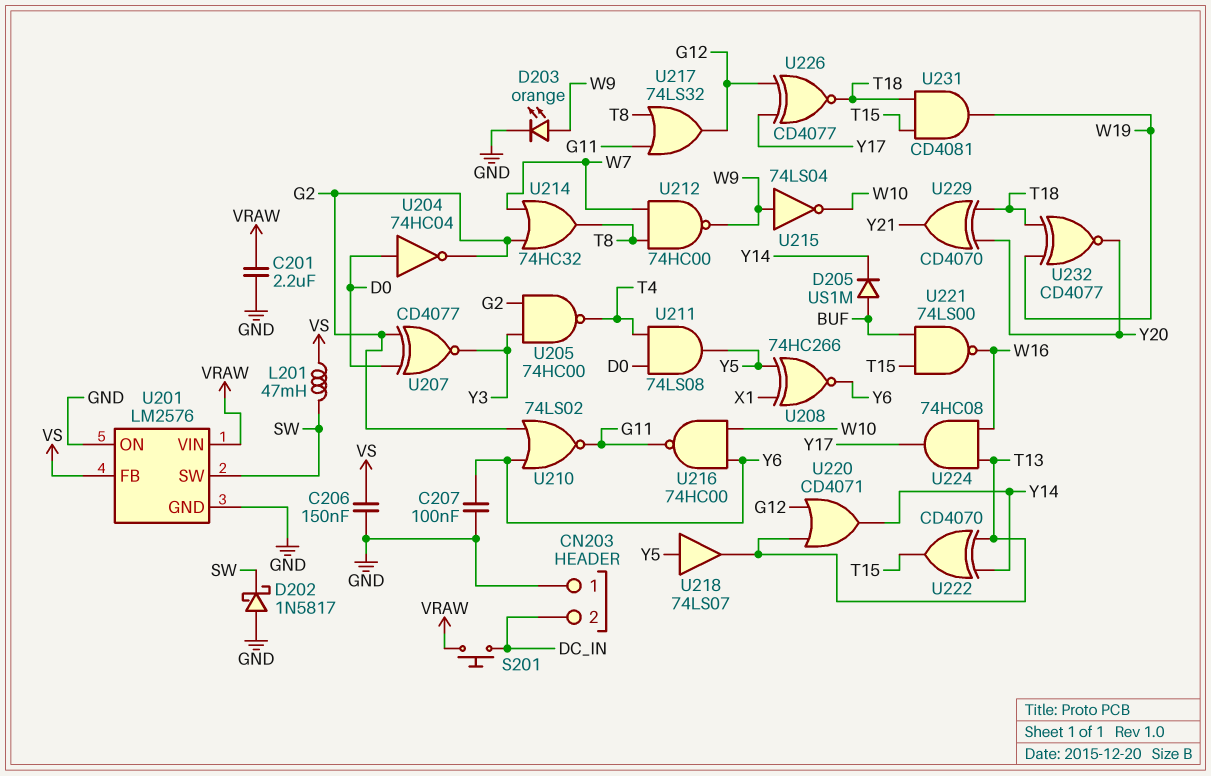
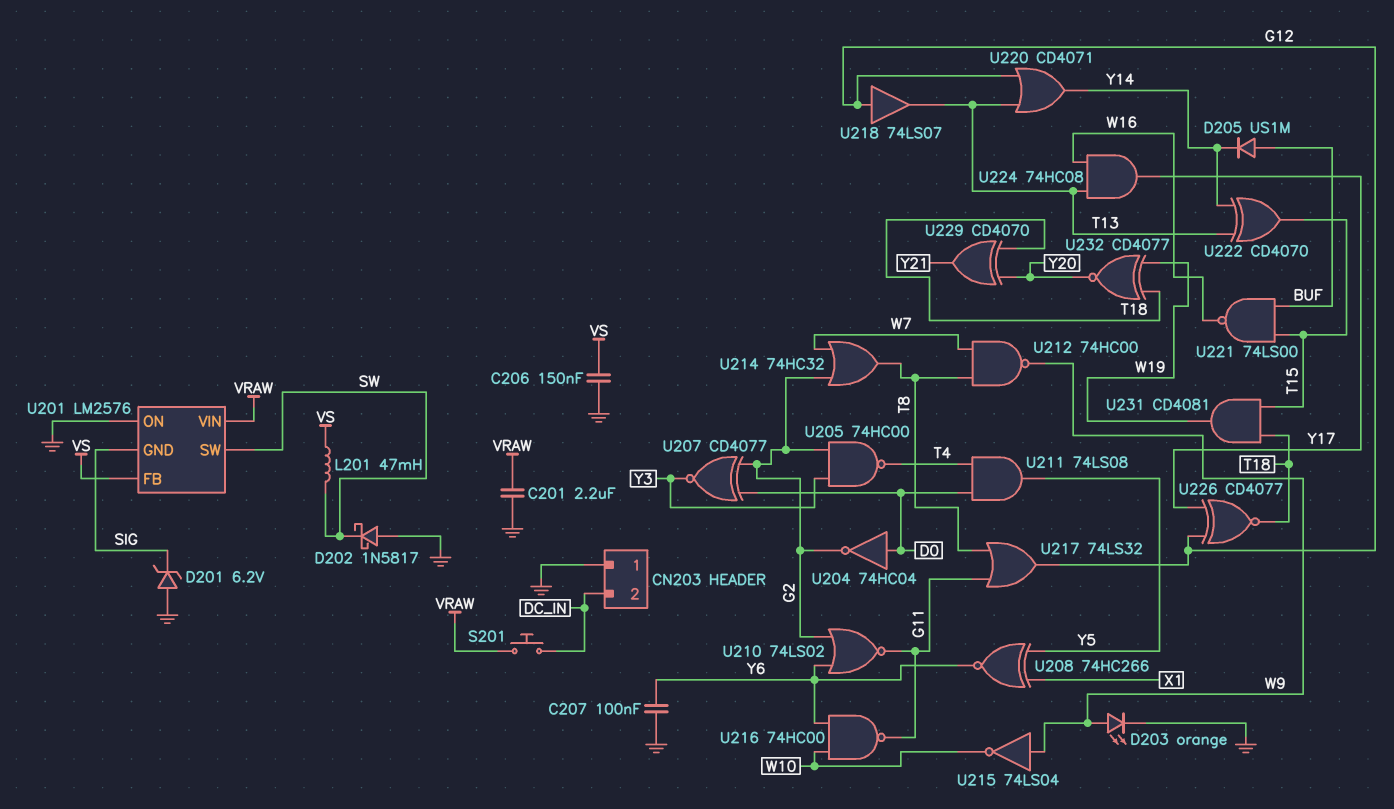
D201: none -> zener 6.2V (A GND, K SIG)
U201 pin GND: GND -> SIG
U218: buffer 74LS07 (in Y5, out T13) -> buffer 74LS07 (in G12, out T13)

